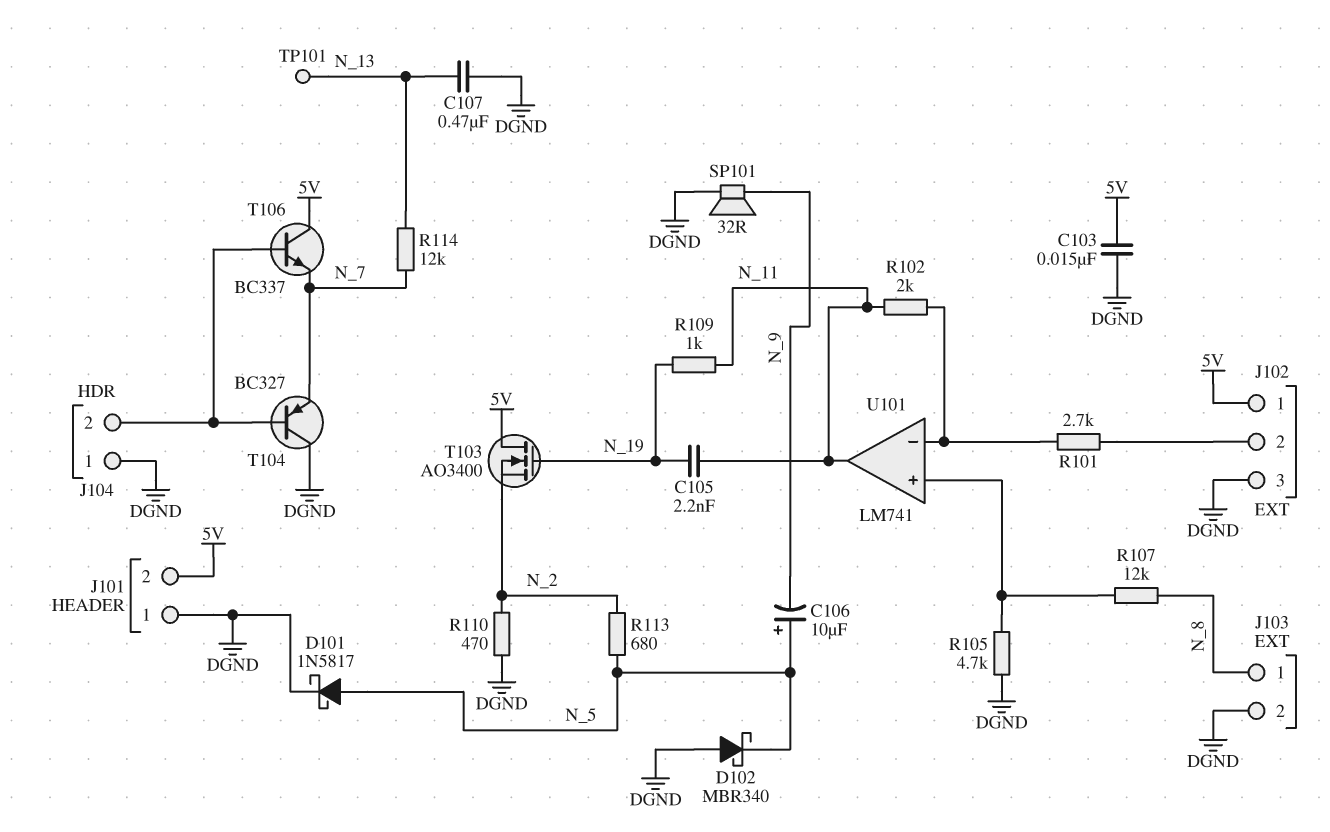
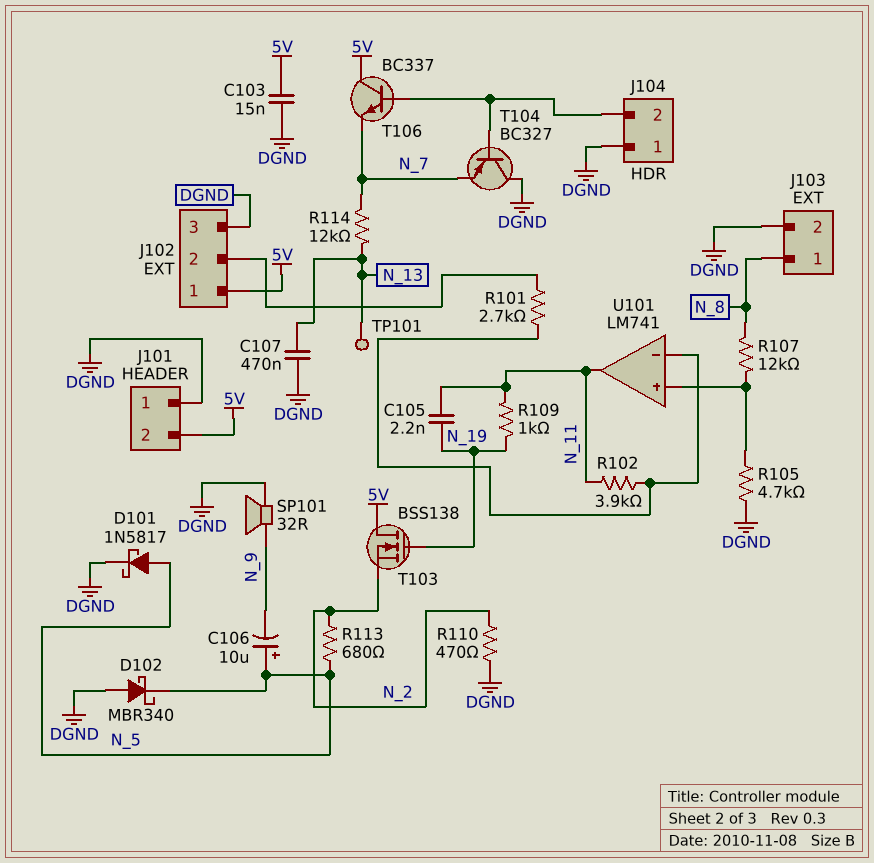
R102: 2k (N_11, U101/in-) -> 3.9k (N_11, U101/in-)
T103: NMOS AO3400 (G N_19, D 5V, S N_2) -> NMOS BSS138 (G N_19, D 5V, S N_2)

